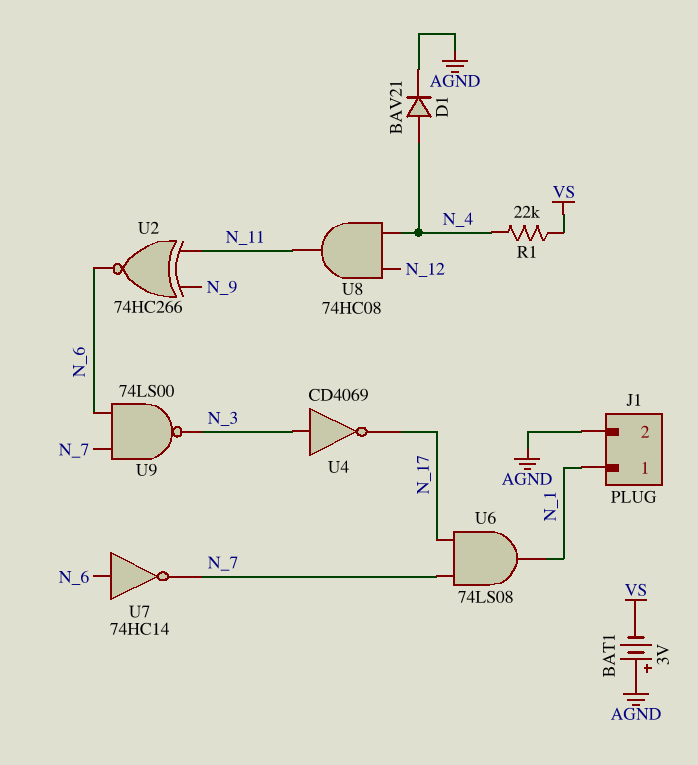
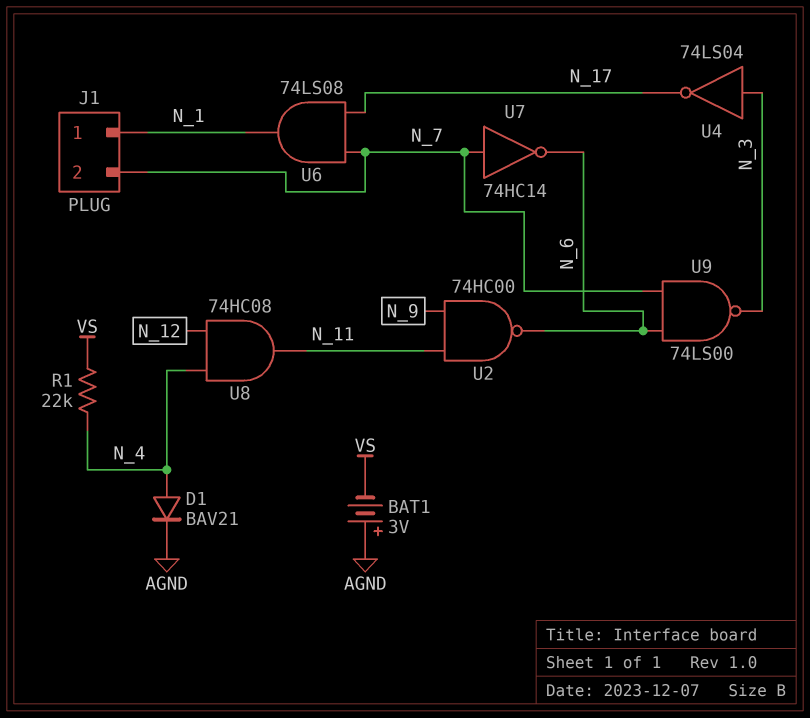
J1 pin 2: AGND -> N_7
U2: XNOR 74HC266 (in N_9, in N_11, out N_6) -> NAND 74HC00 (in N_9, in N_11, out N_6)
U4: NOT CD4069 (in N_3, out N_17) -> NOT 74LS04 (in N_3, out N_17)
U7: NOT 74HC14 (in N_6, out N_7) -> NOT 74HC14 (in N_7, out N_6)

